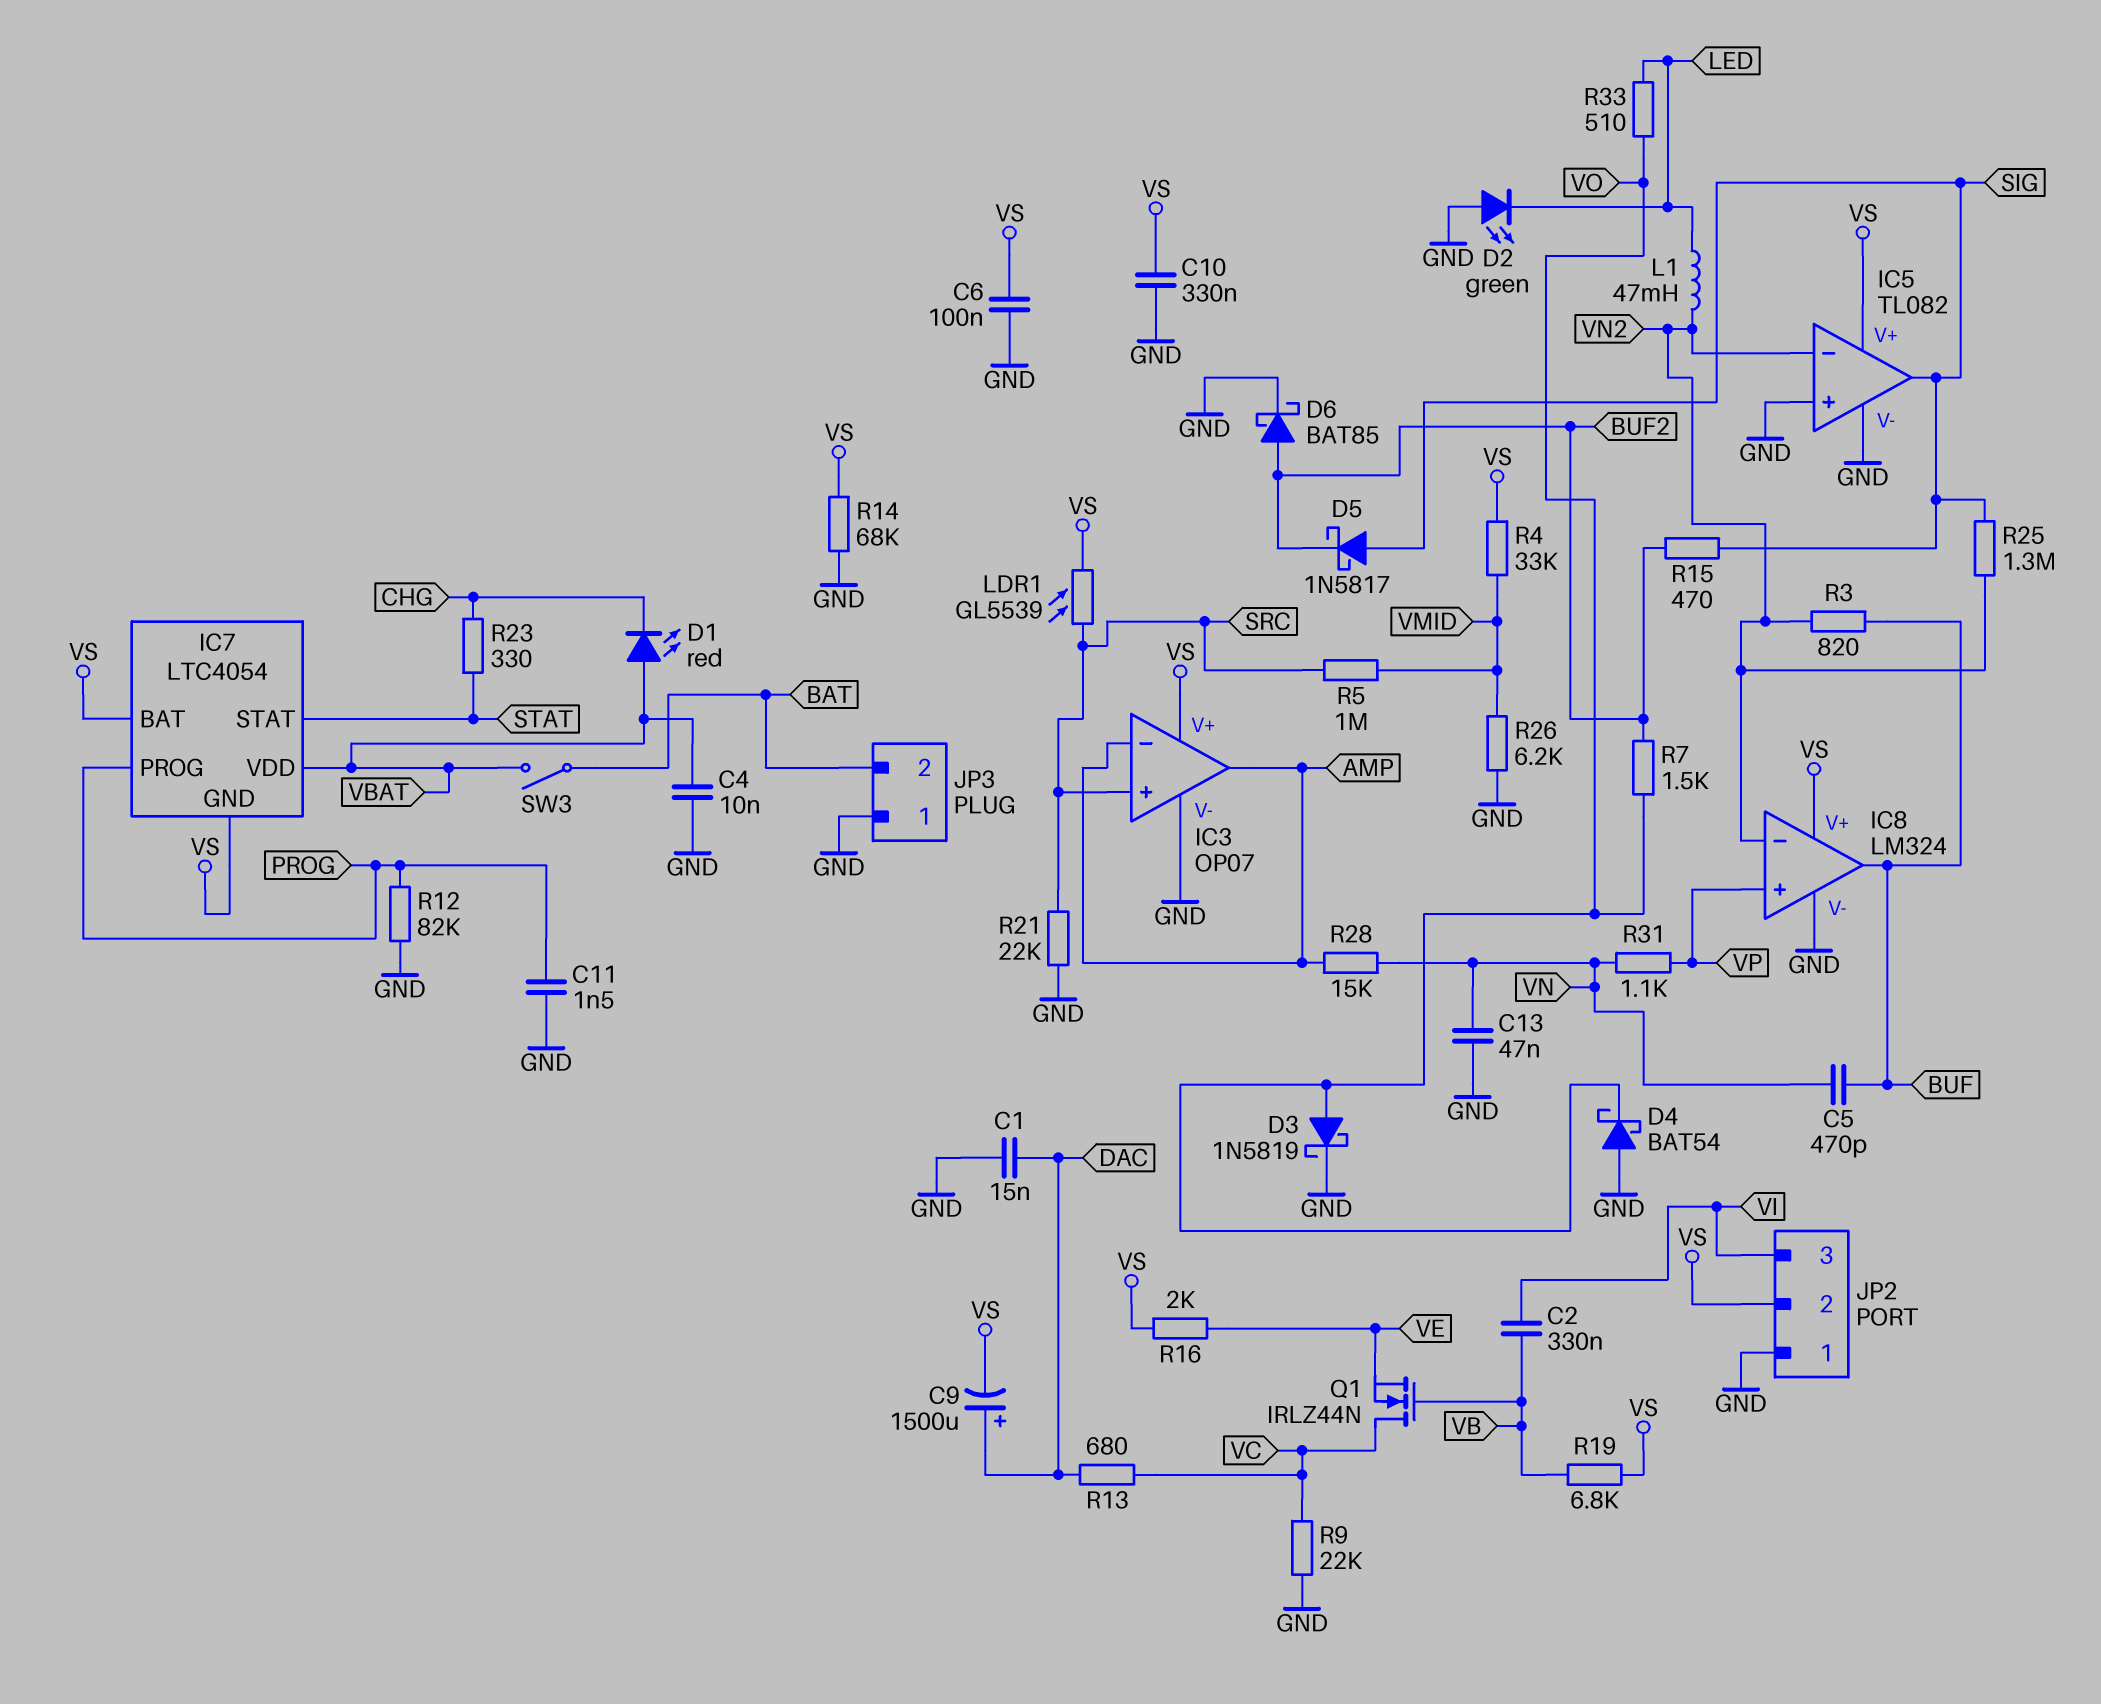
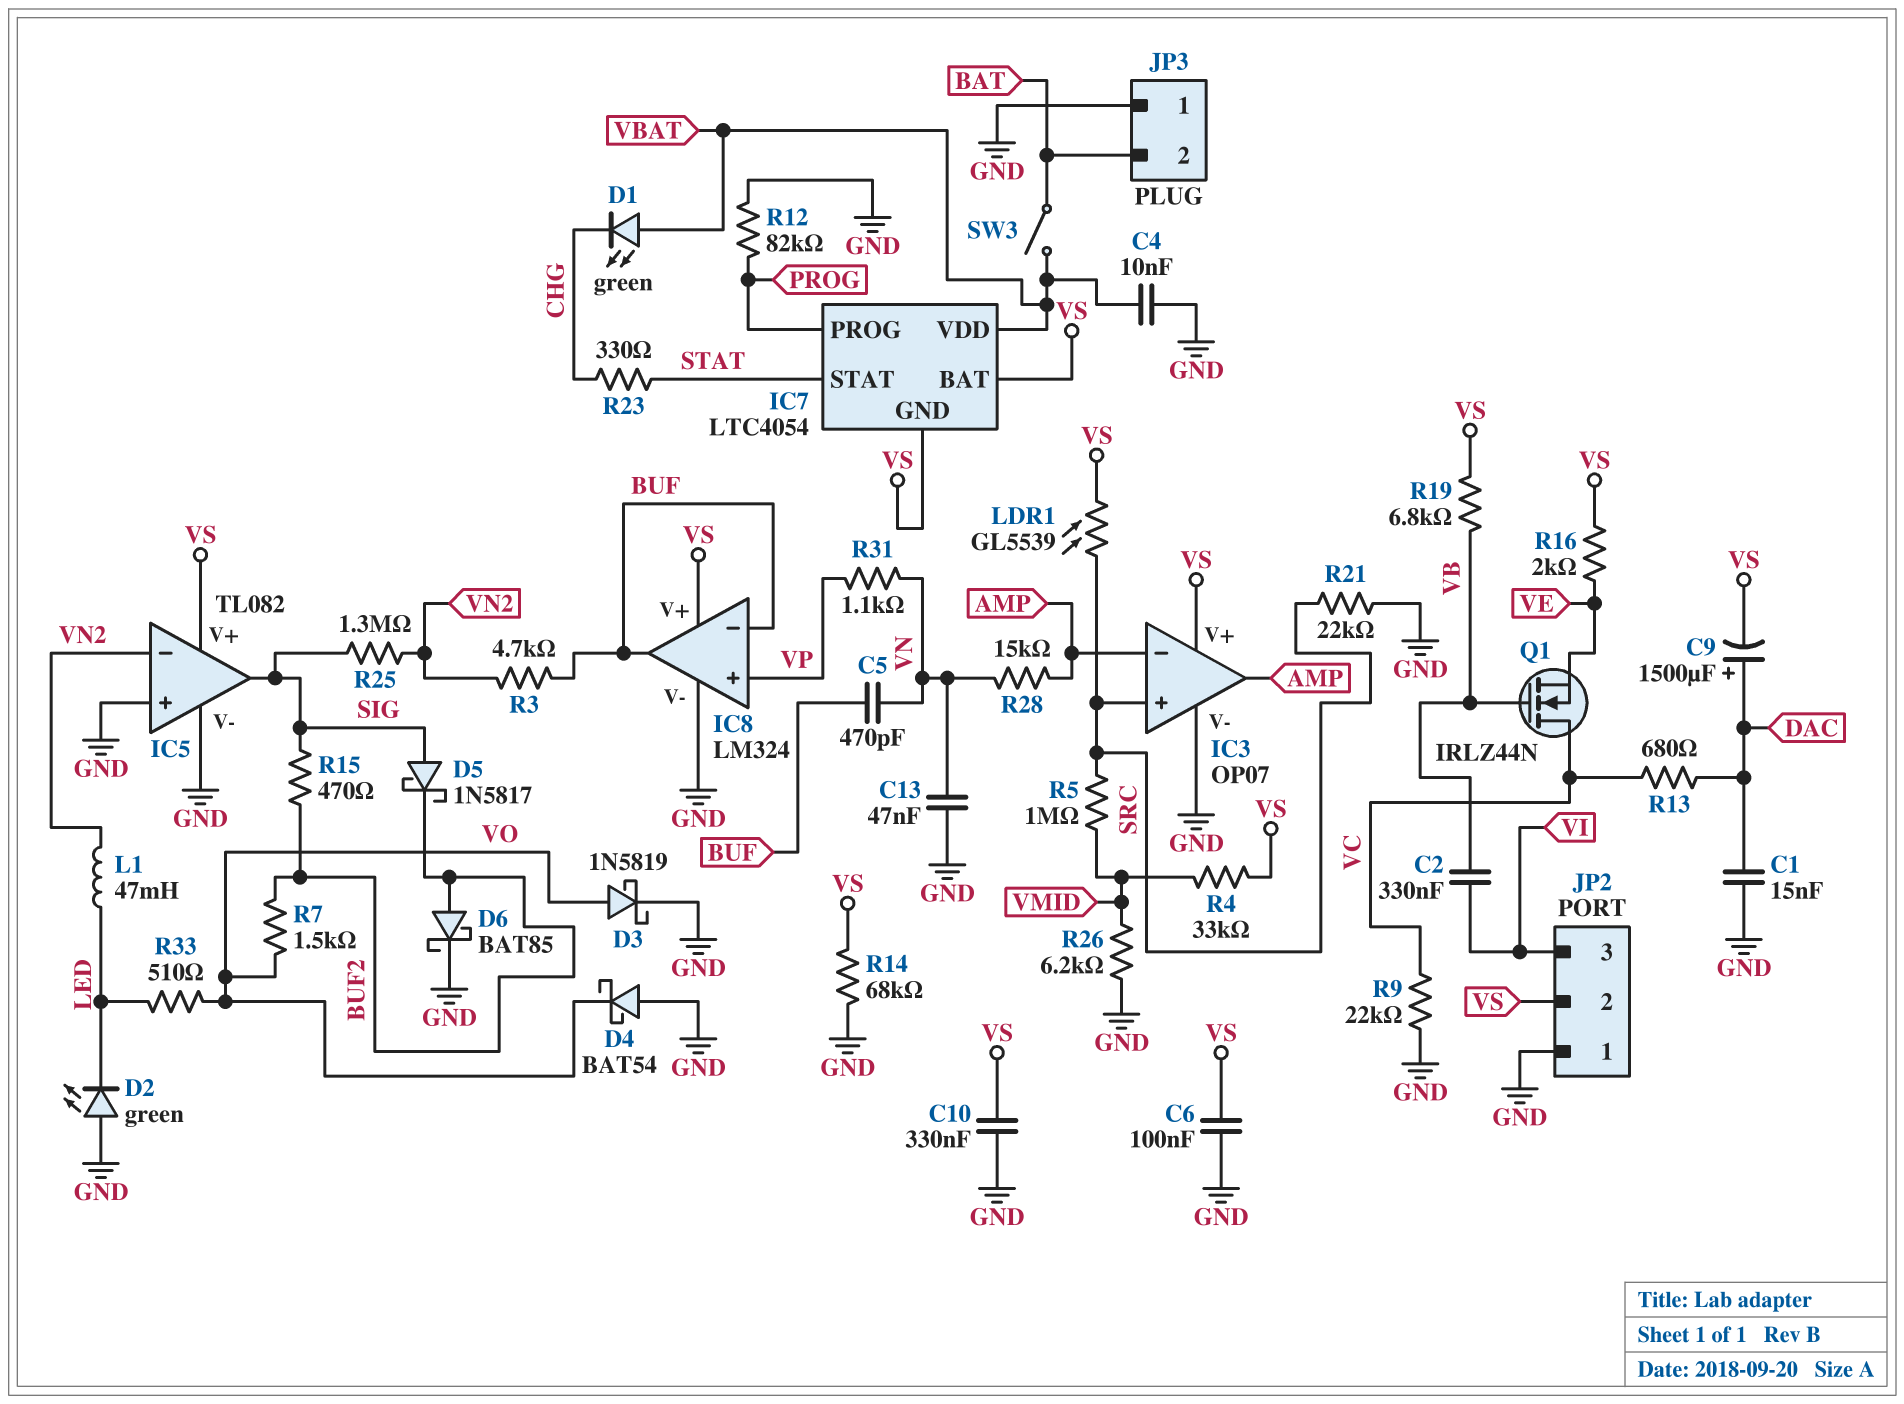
C11: 1.5nF (GND, PROG) -> none
D1: LED red (A VBAT, K CHG) -> LED green (A VBAT, K CHG)
IC8 pin in-: VN2 -> BUF
R3: 820 (BUF, VN2) -> 4.7k (BUF, VN2)

